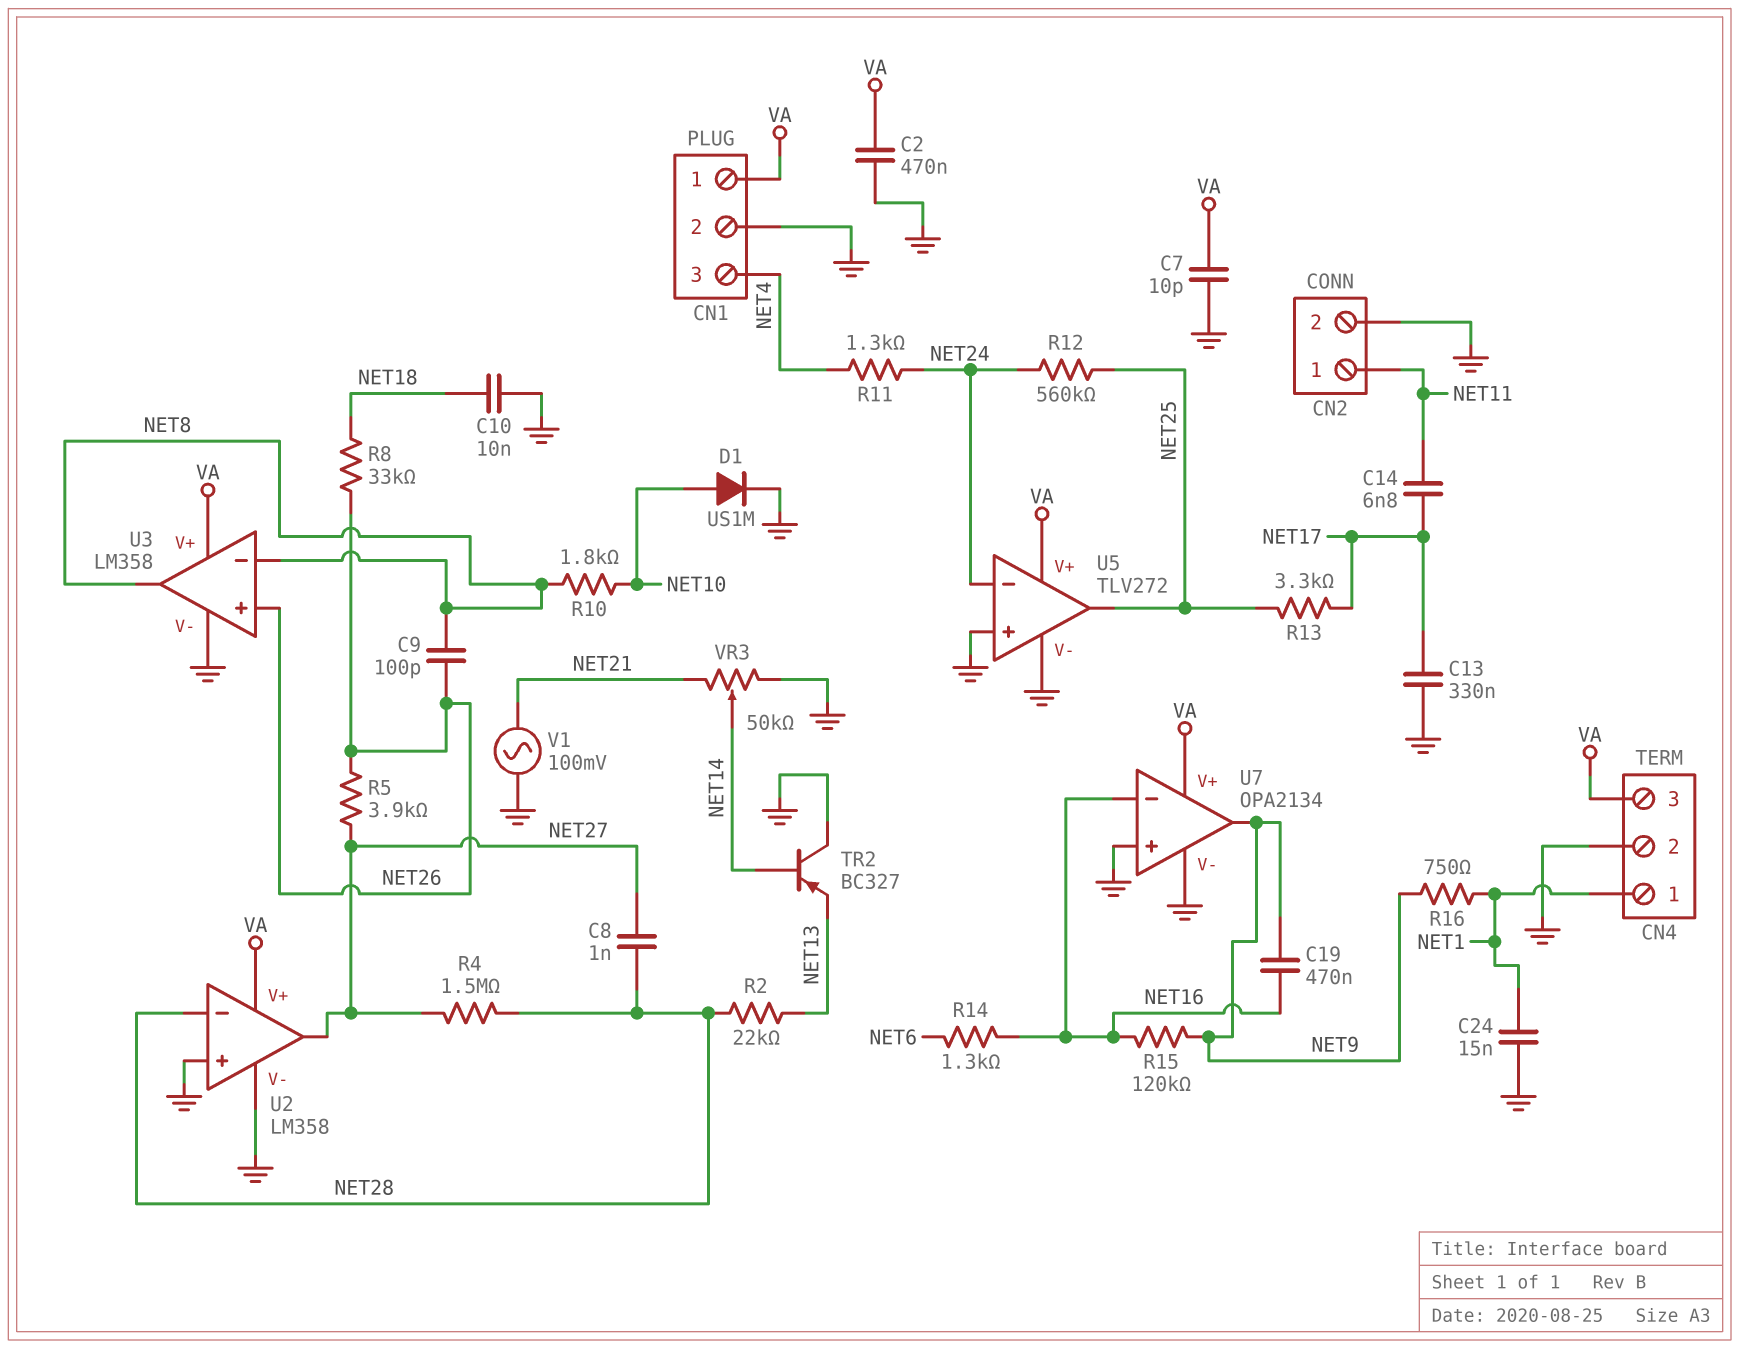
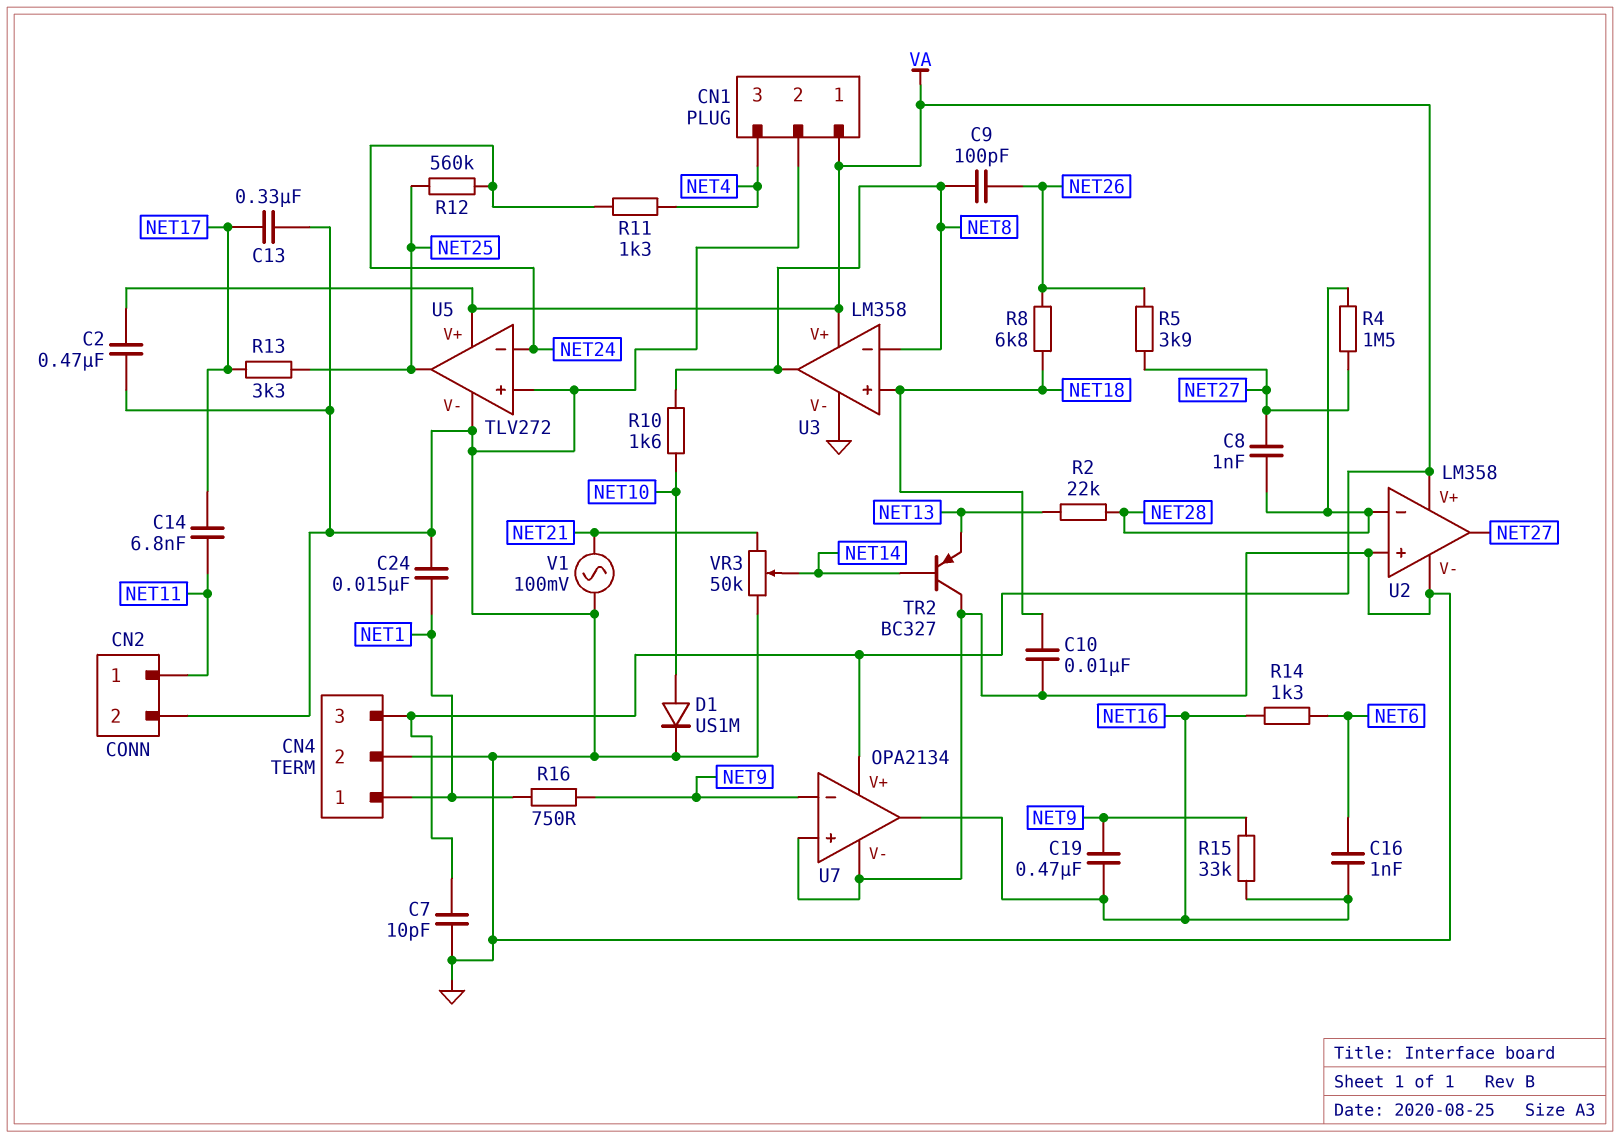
C16: none -> 1nF (NET6, NET16)
R8: 33k (NET18, NET26) -> 6.8k (NET18, NET26)
R10: 1.8k (NET8, NET10) -> 1.6k (NET8, NET10)
R15: 120k (NET9, NET16) -> 33k (NET9, NET16)
U3 pin in+: NET26 -> NET18
U7 pin in-: NET16 -> NET9
U7 pin out: NET9 -> NET16

